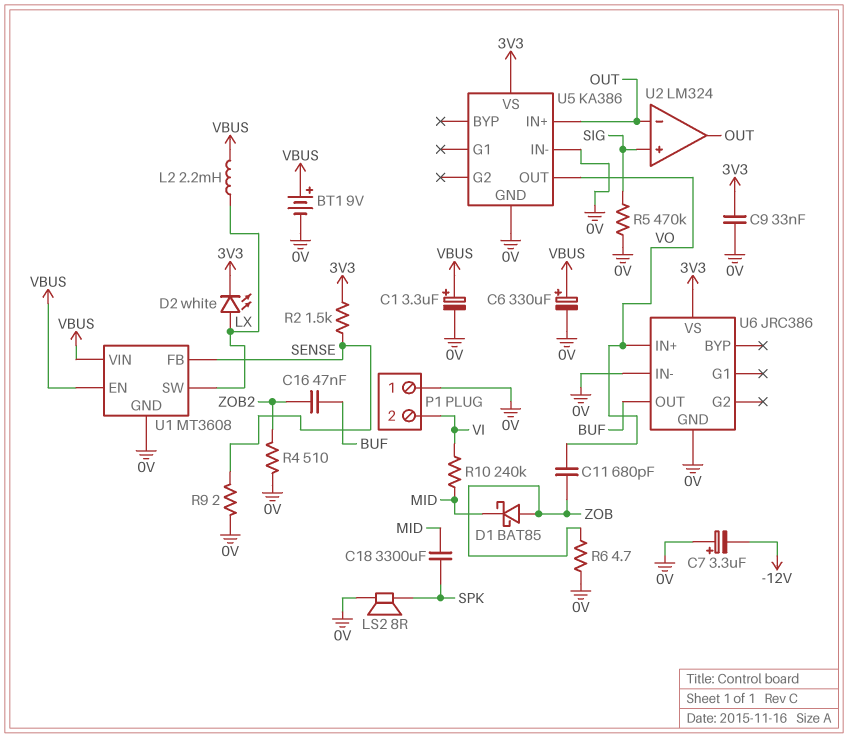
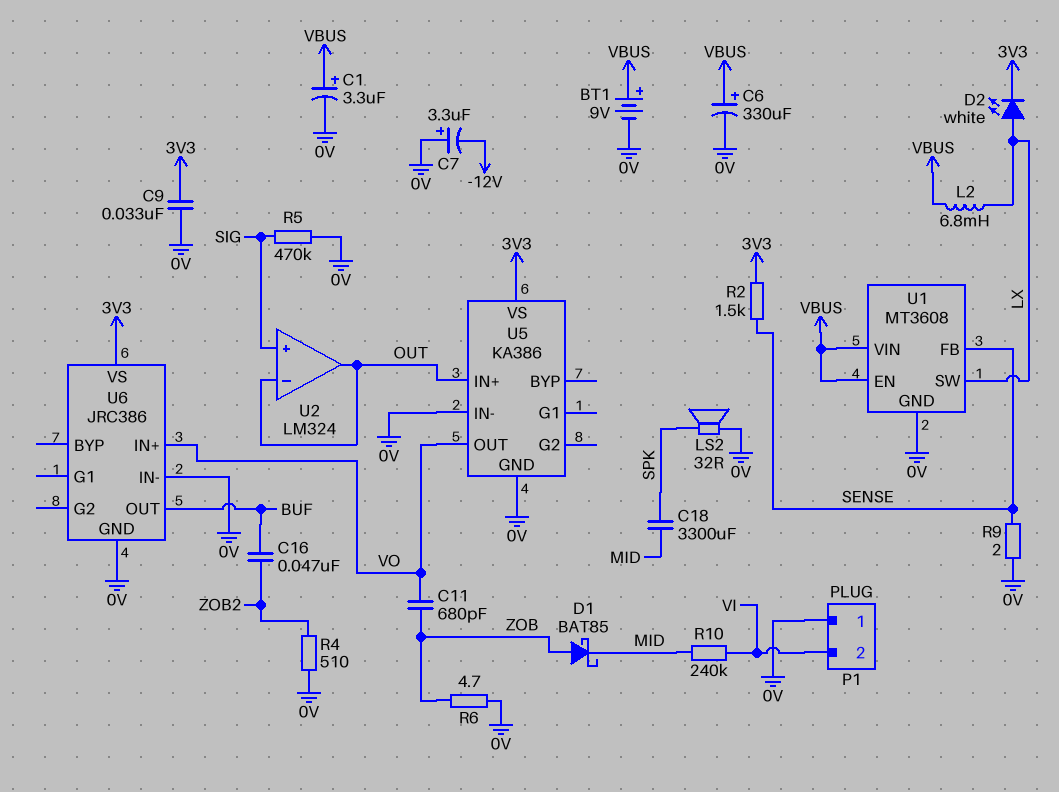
L2: 2.2mH (LX, VBUS) -> 6.8mH (LX, VBUS)
LS2: speaker 8R (0V, SPK) -> speaker 32R (0V, SPK)

